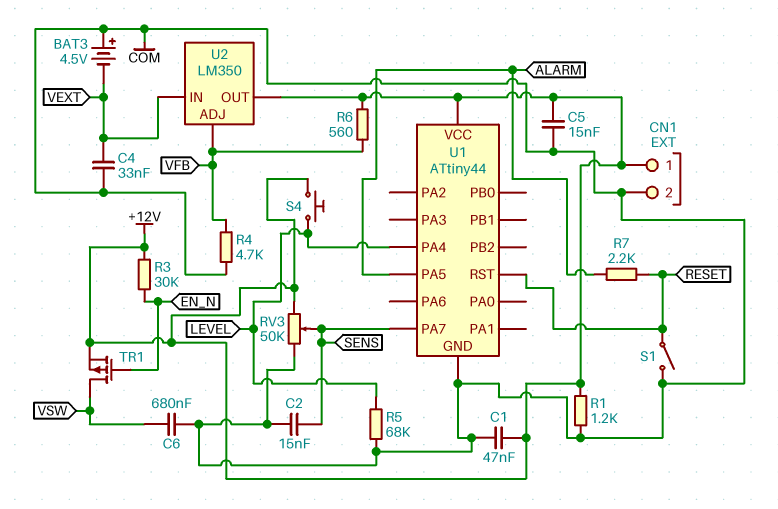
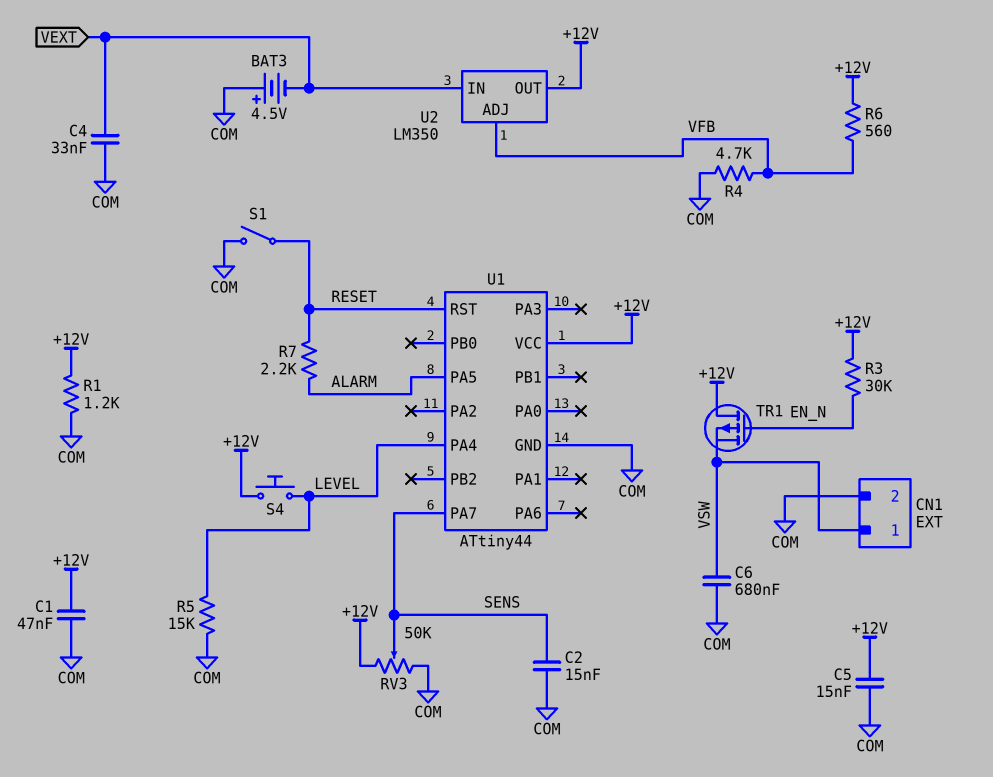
CN1 pin 1: +12V -> VSW
R5: 68k (COM, LEVEL) -> 15k (COM, LEVEL)
TR1: PMOS (G EN_N, D VSW, S +12V) -> PMOS (G EN_N, D +12V, S VSW)

